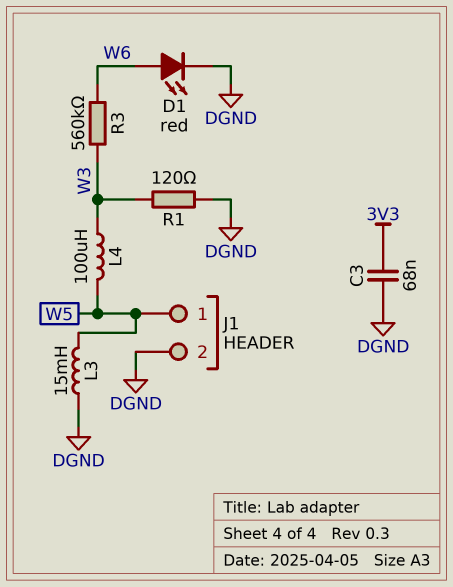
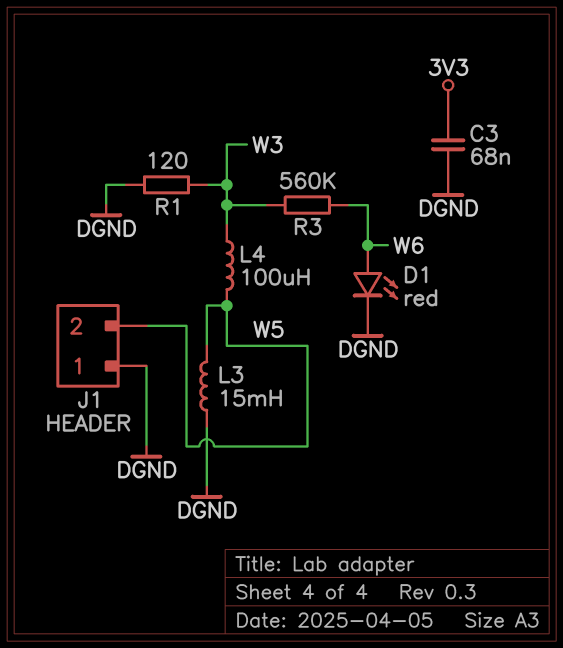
J1 pin 1: W5 -> DGND
J1 pin 2: DGND -> W5

